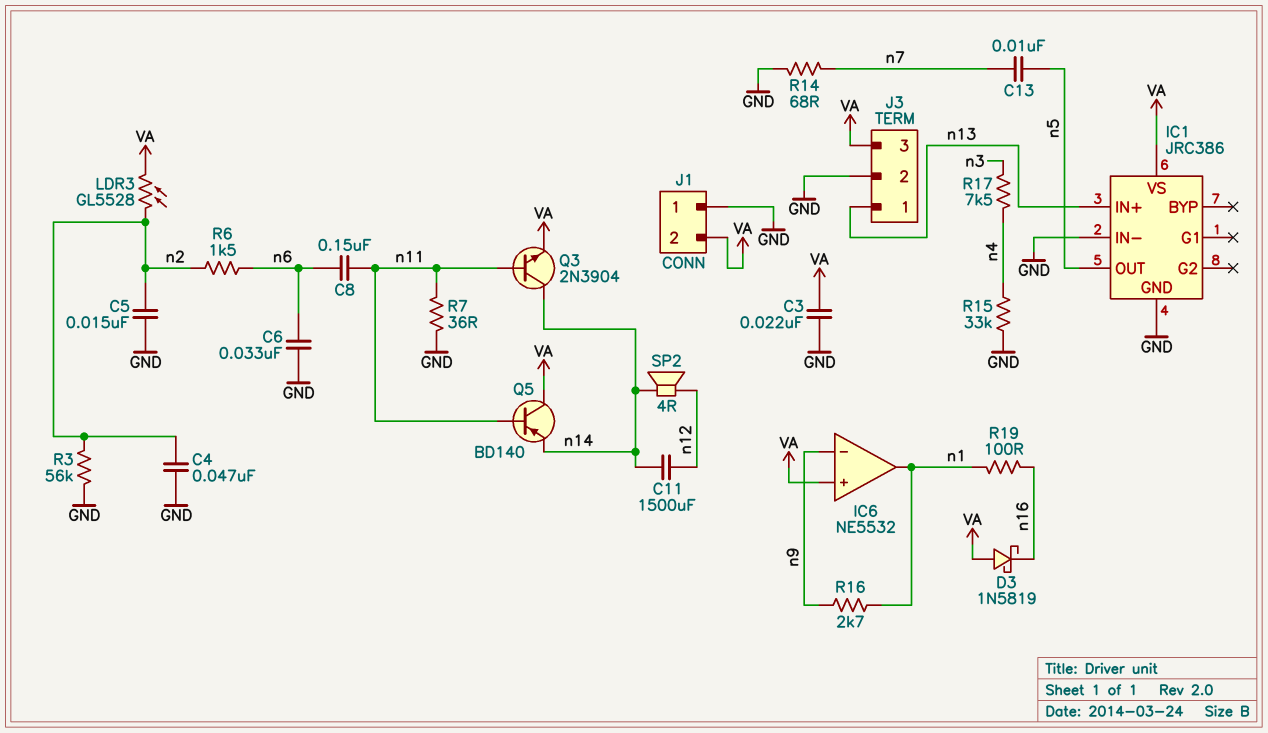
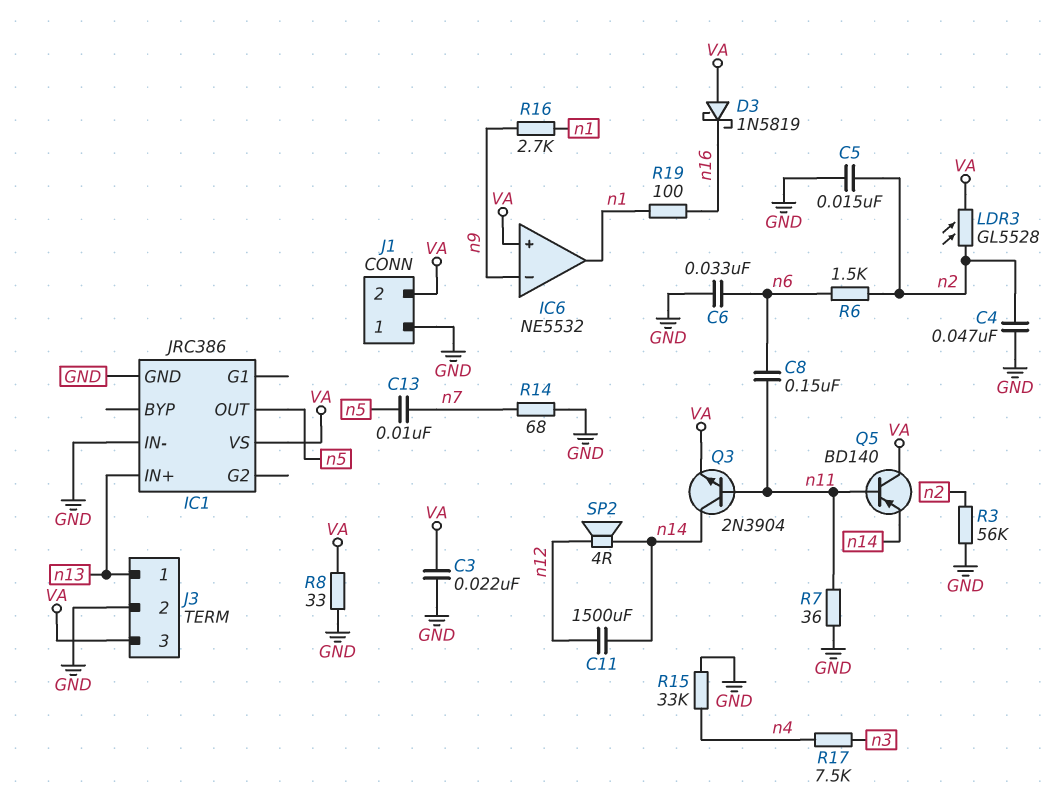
R8: none -> 33 (GND, VA)

